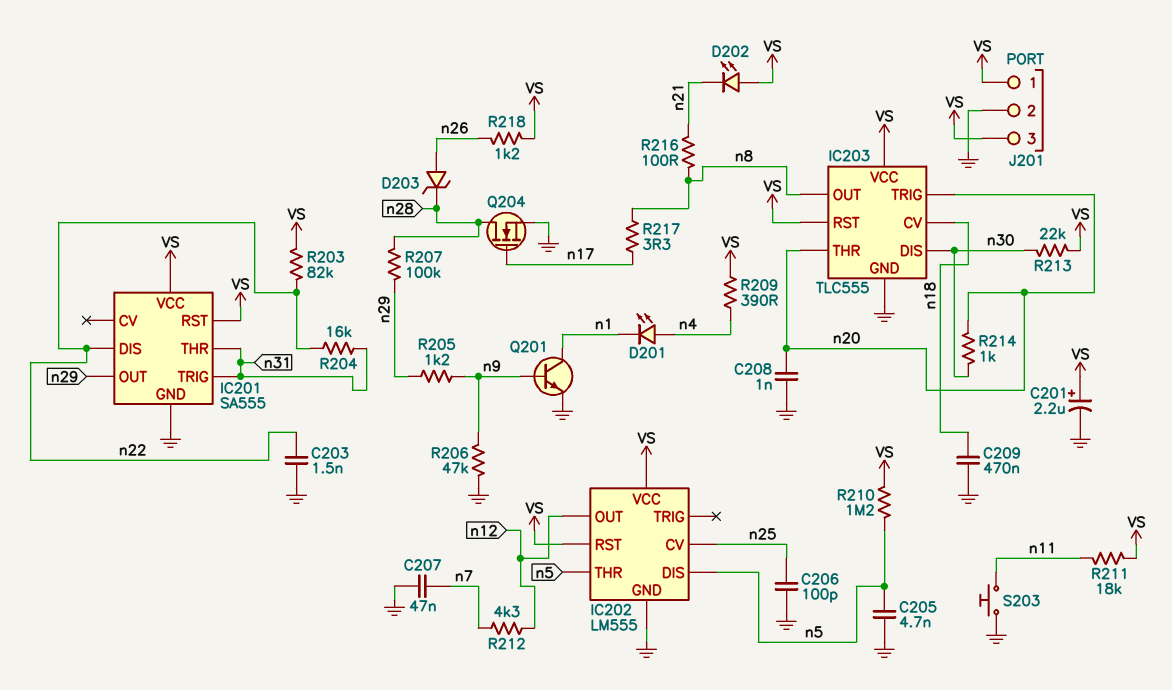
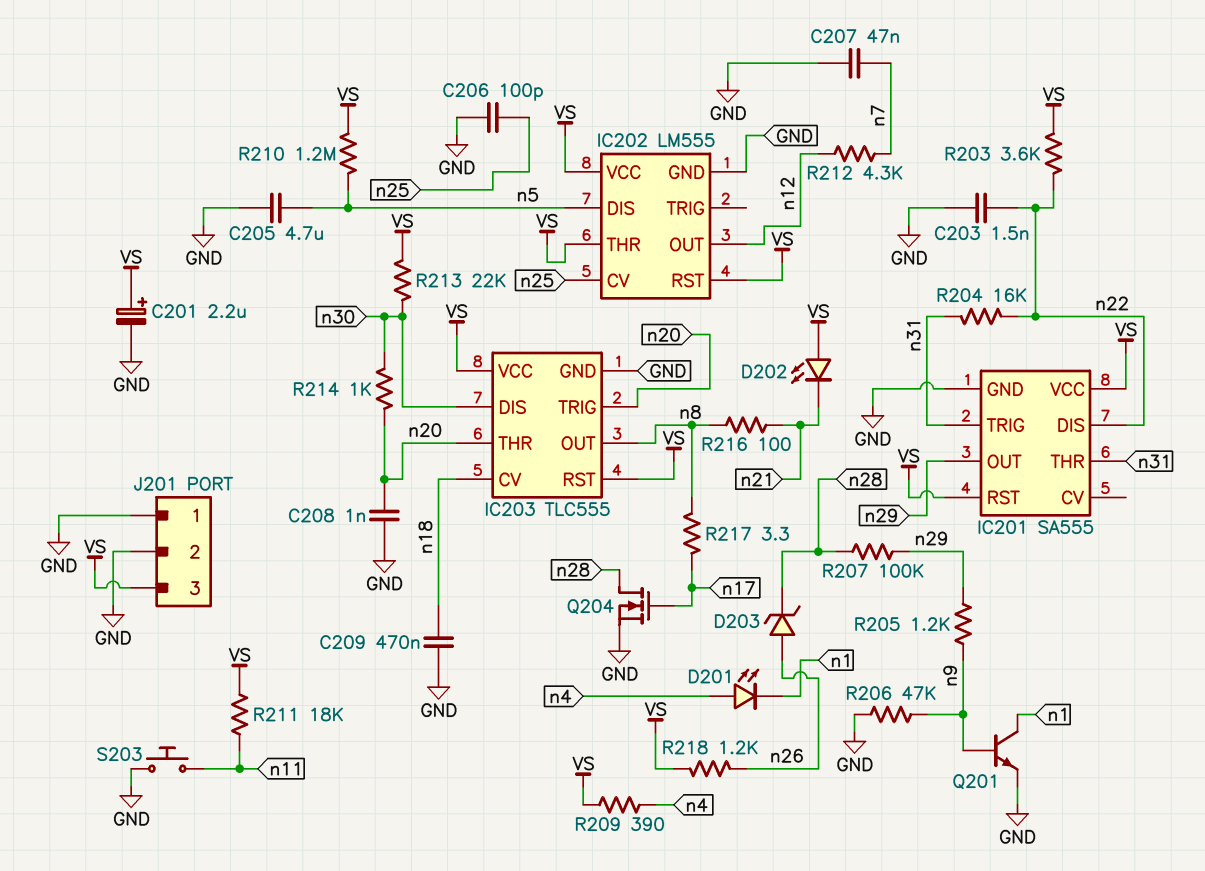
C205: 4.7nF (GND, n5) -> 4.7uF (GND, n5)
IC202 pin THR: n5 -> VS
J201 pin 1: VS -> GND
R203: 82k (VS, n22) -> 3.6k (VS, n22)

